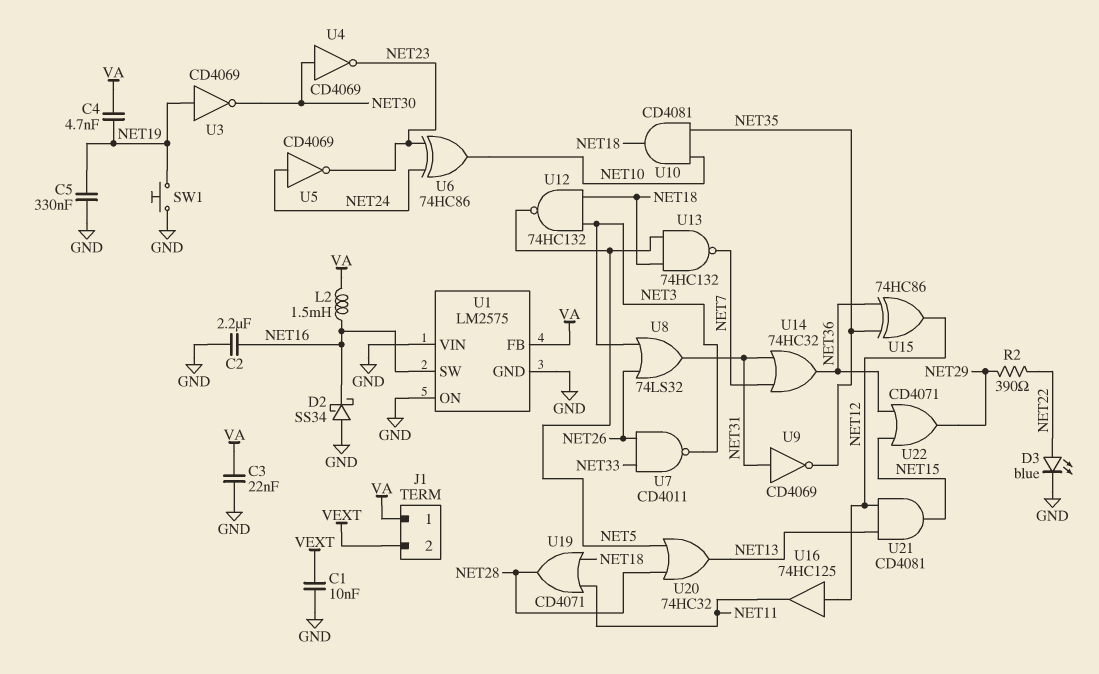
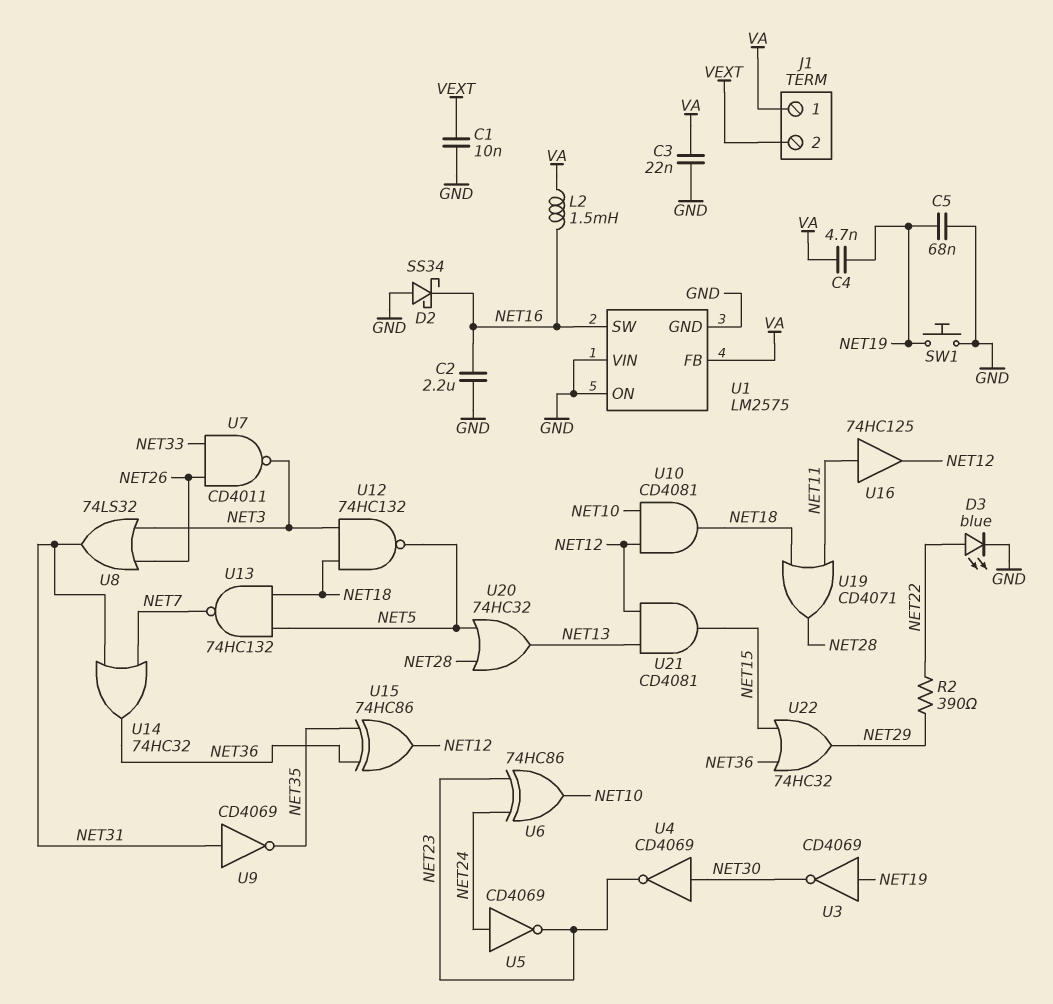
C5: 330nF (GND, NET19) -> 68nF (GND, NET19)
U10: AND CD4081 (in NET10, in NET35, out NET18) -> AND CD4081 (in NET10, in NET12, out NET18)
U16: buffer 74HC125 (in NET12, out NET11) -> buffer 74HC125 (in NET11, out NET12)
U22: OR CD4071 (in NET15, in NET36, out NET29) -> OR 74HC32 (in NET15, in NET36, out NET29)

